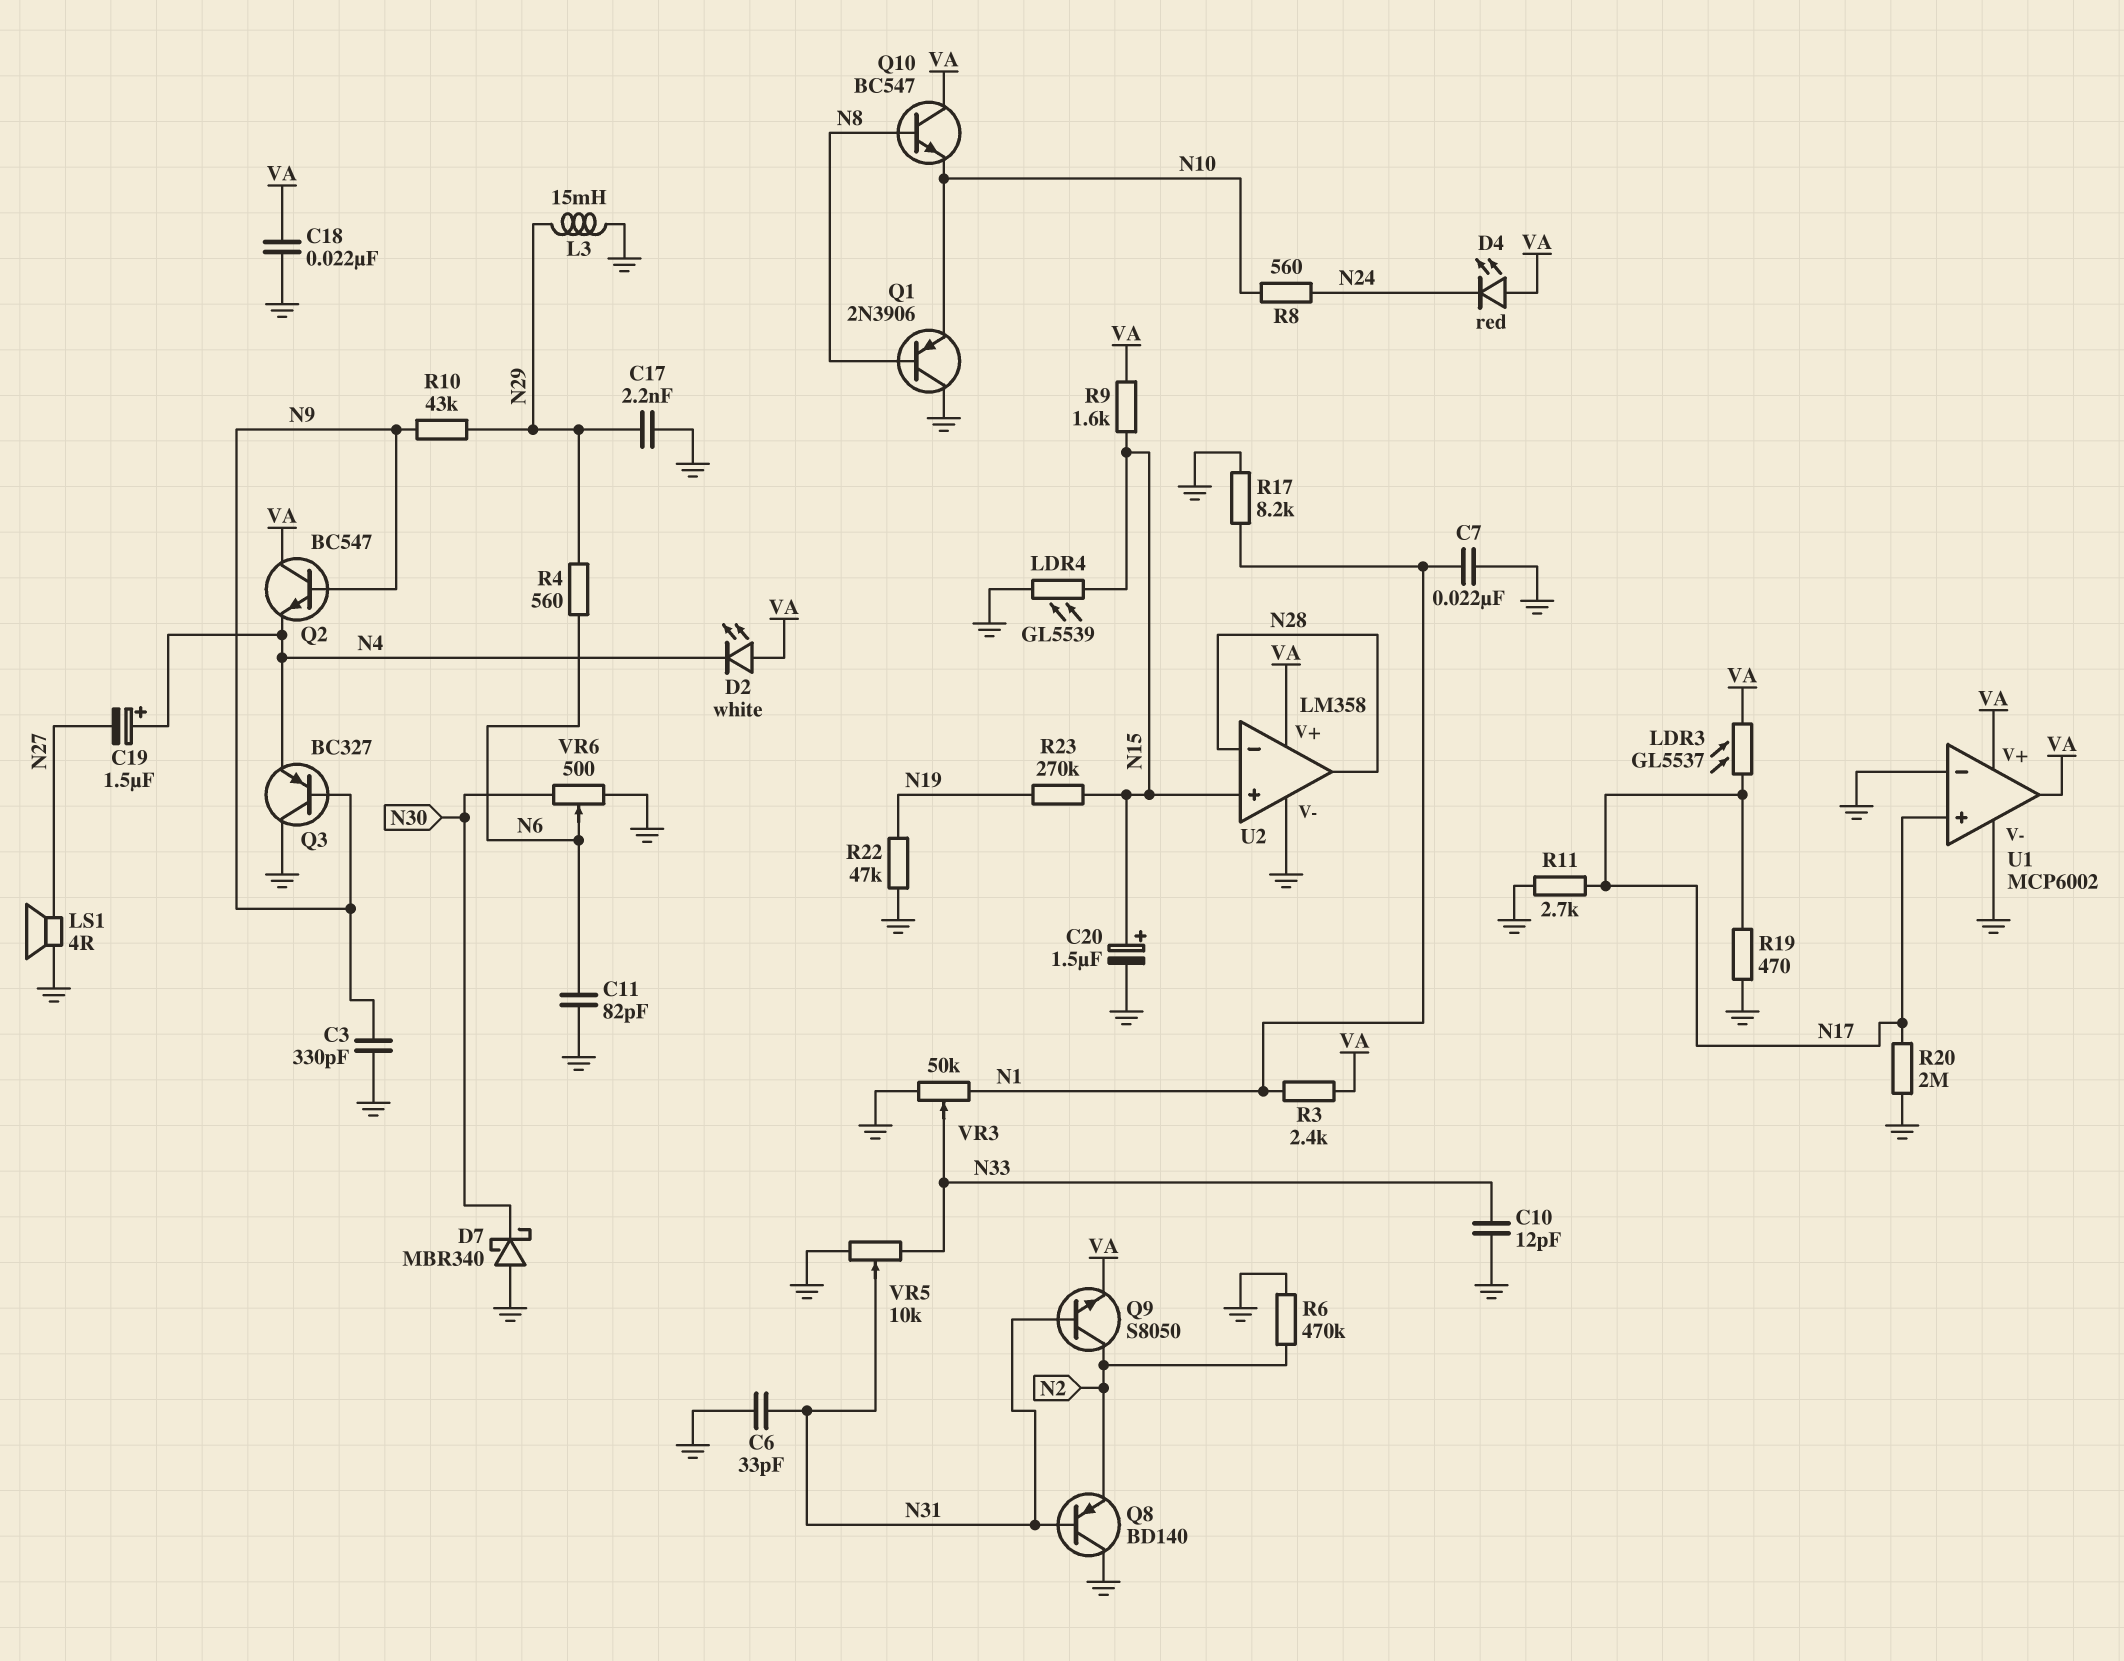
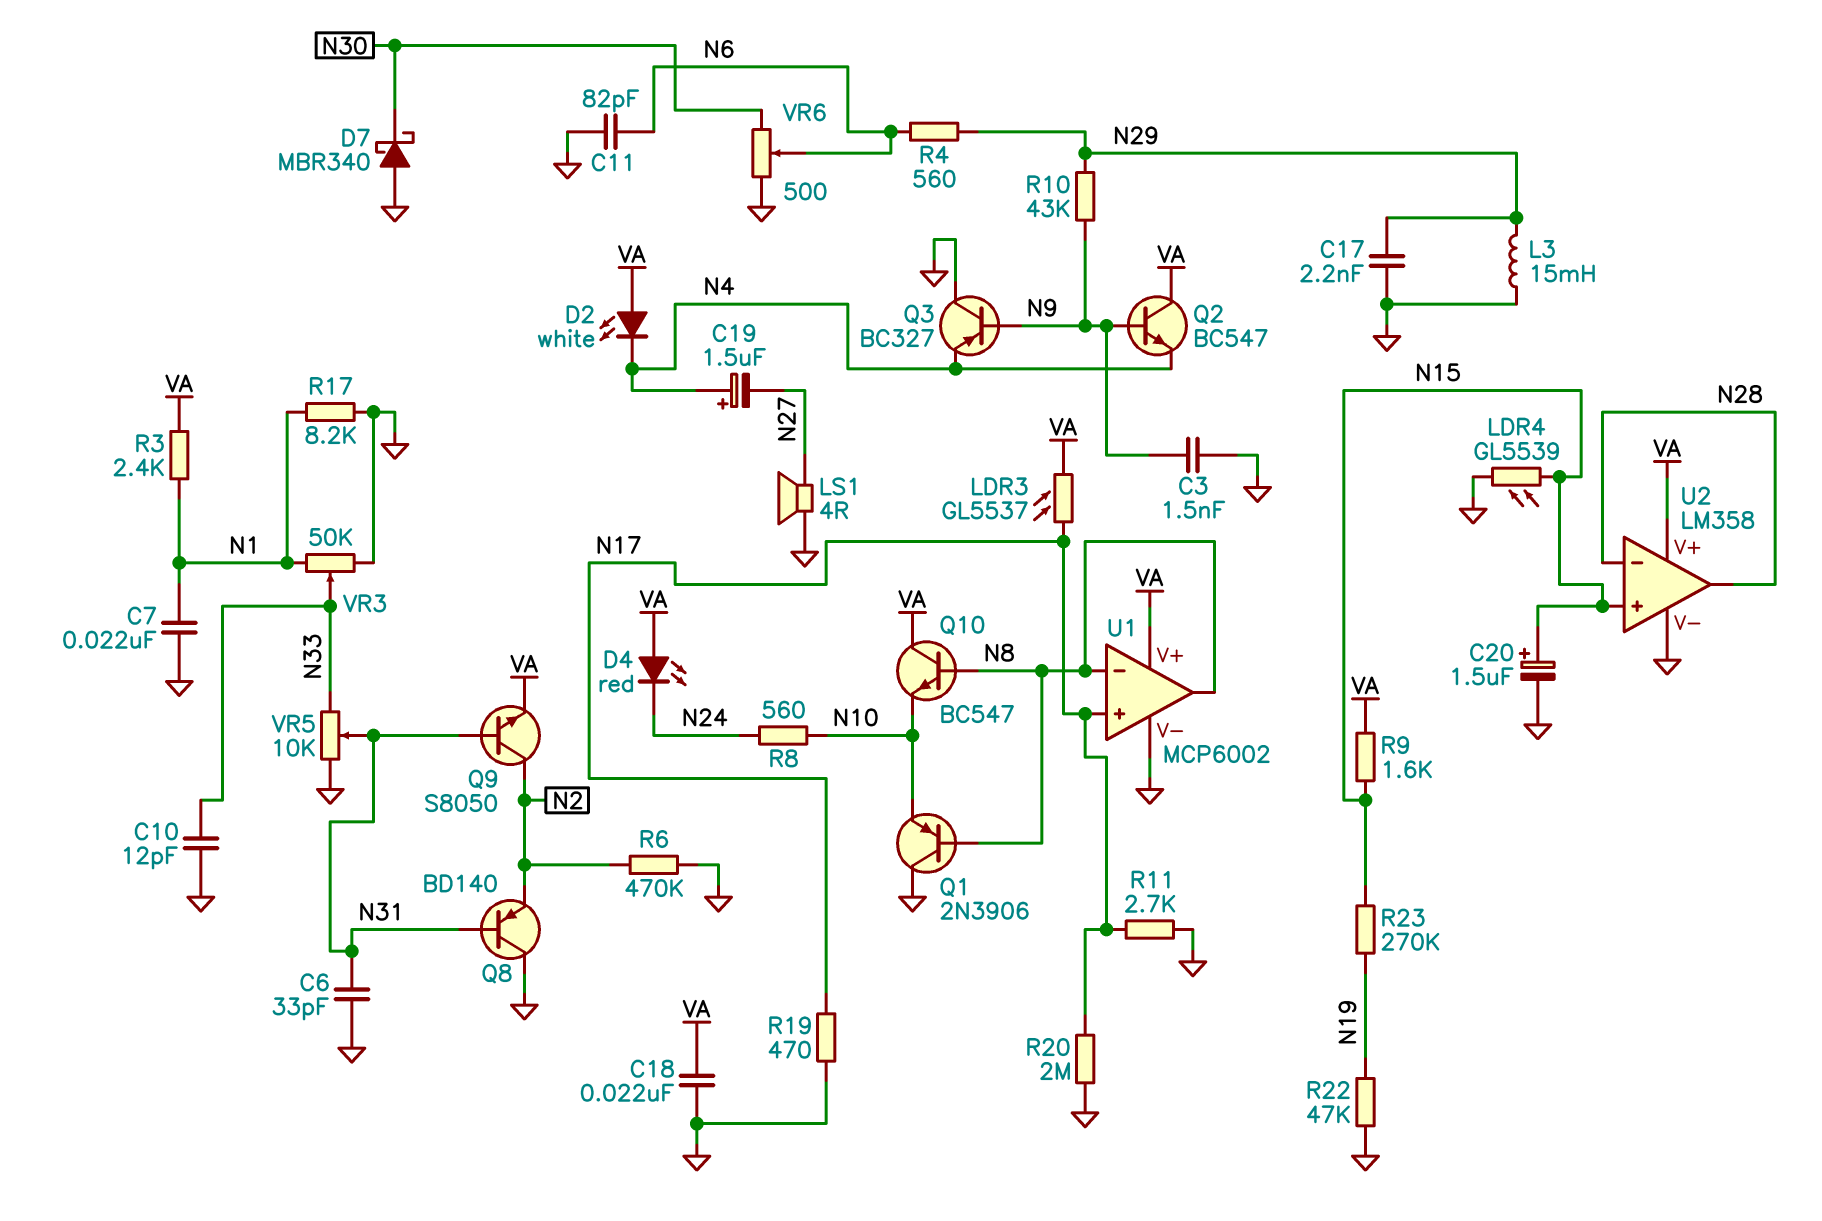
C3: 330pF (GND, N9) -> 1.5nF (GND, N9)
U1 pin in-: GND -> N8
U1 pin out: VA -> N8

